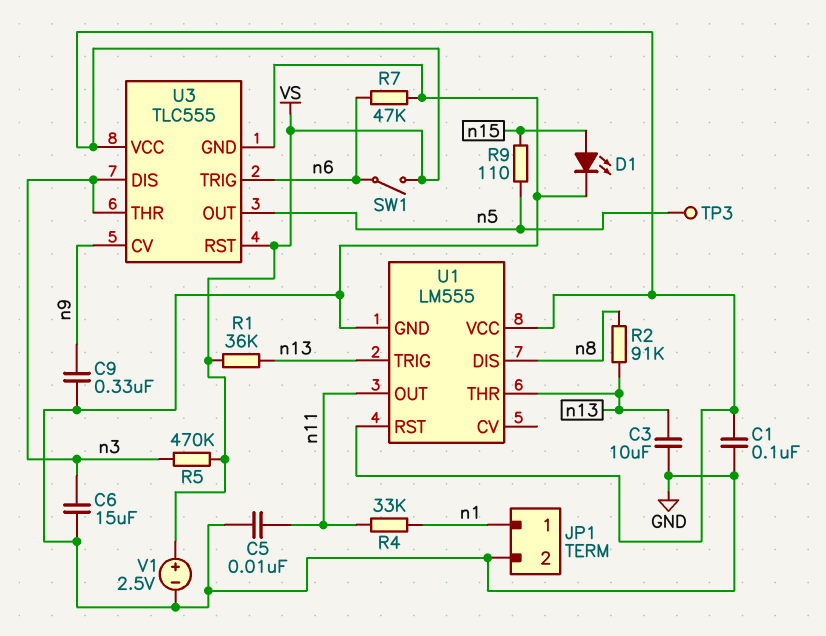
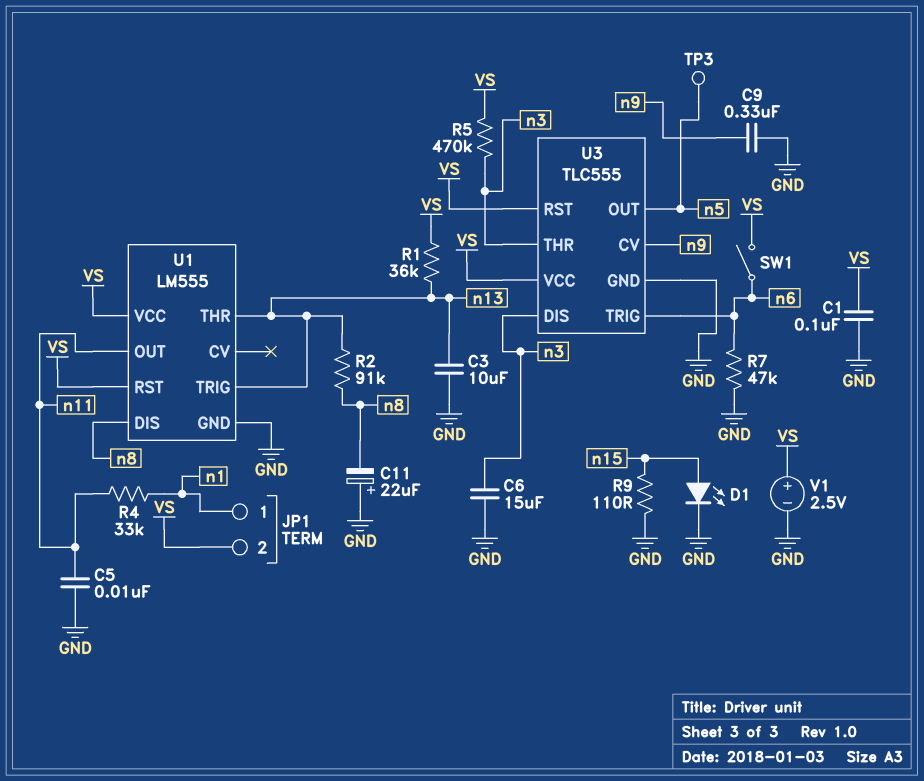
C11: none -> 22uF (plus GND, minus n8)
JP1 pin 2: GND -> VS
R9: 110 (n5, n15) -> 110 (GND, n15)

